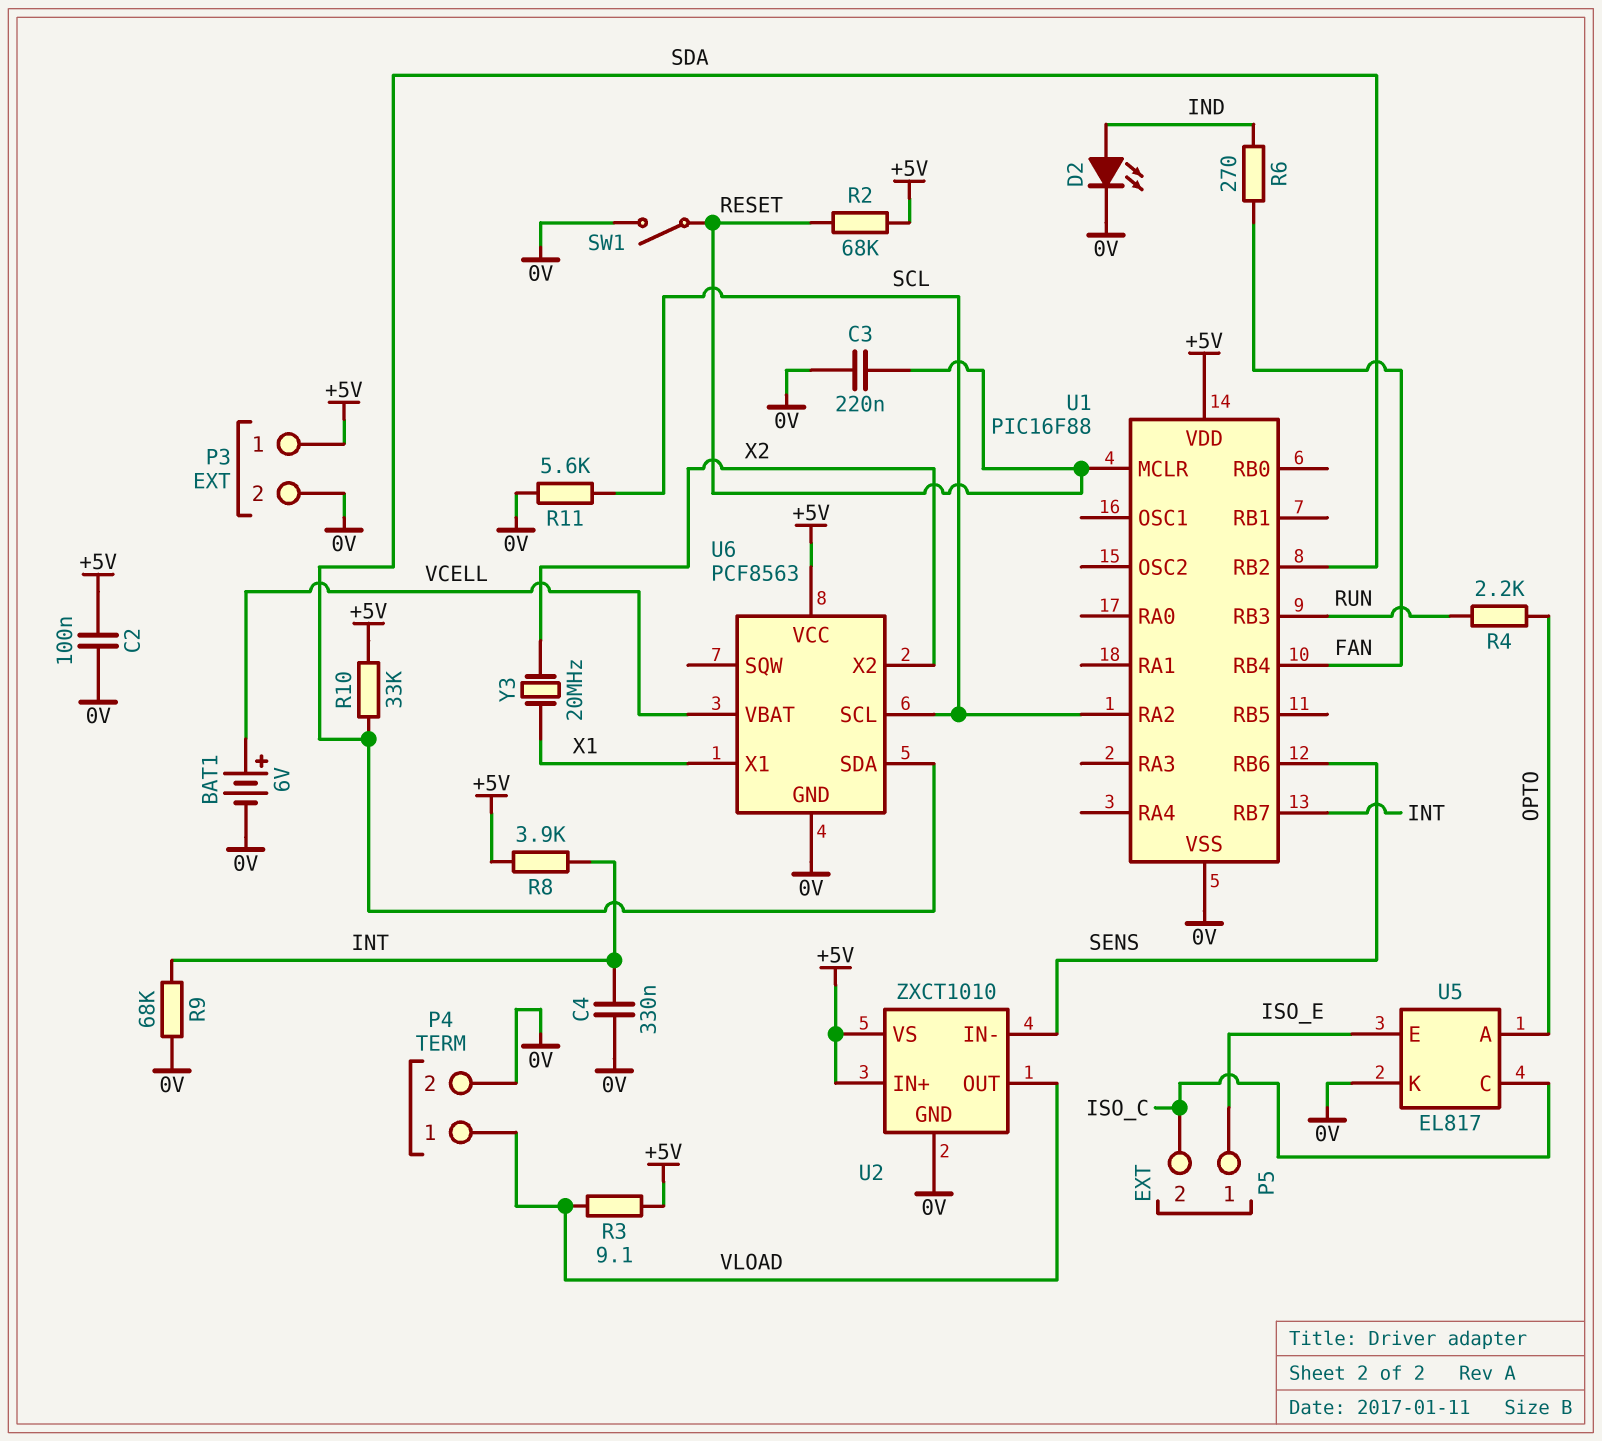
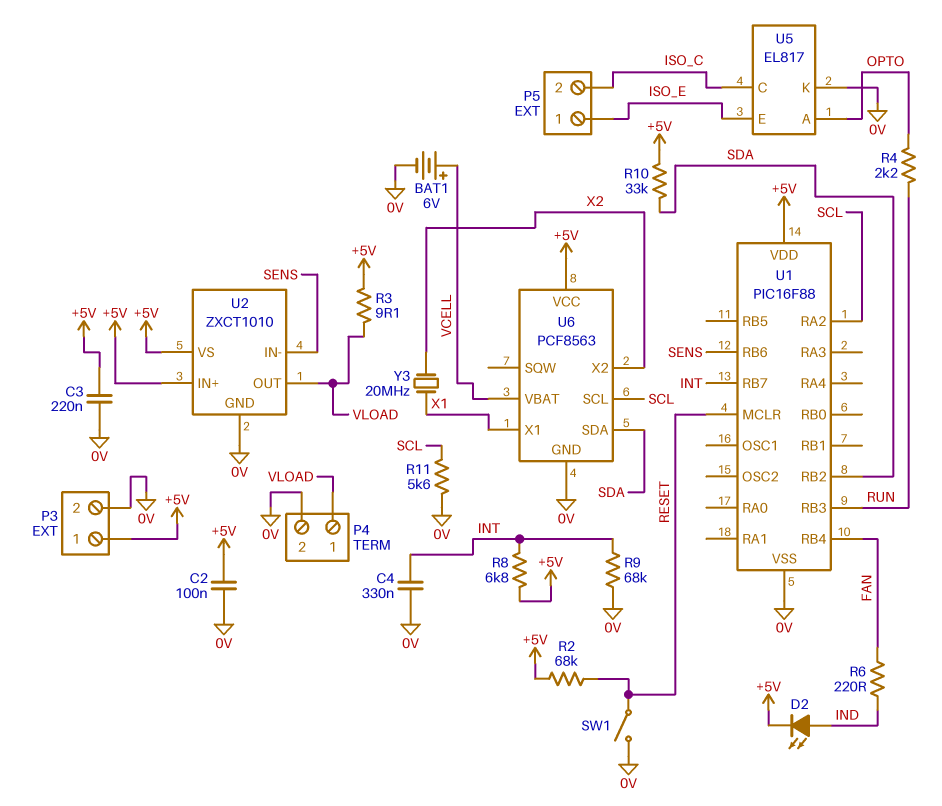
C3: 220nF (0V, RESET) -> 220nF (+5V, 0V)
D2: LED (A IND, K 0V) -> LED (A IND, K +5V)
R6: 270 (FAN, IND) -> 220 (FAN, IND)
R8: 3.9k (+5V, INT) -> 6.8k (+5V, INT)

